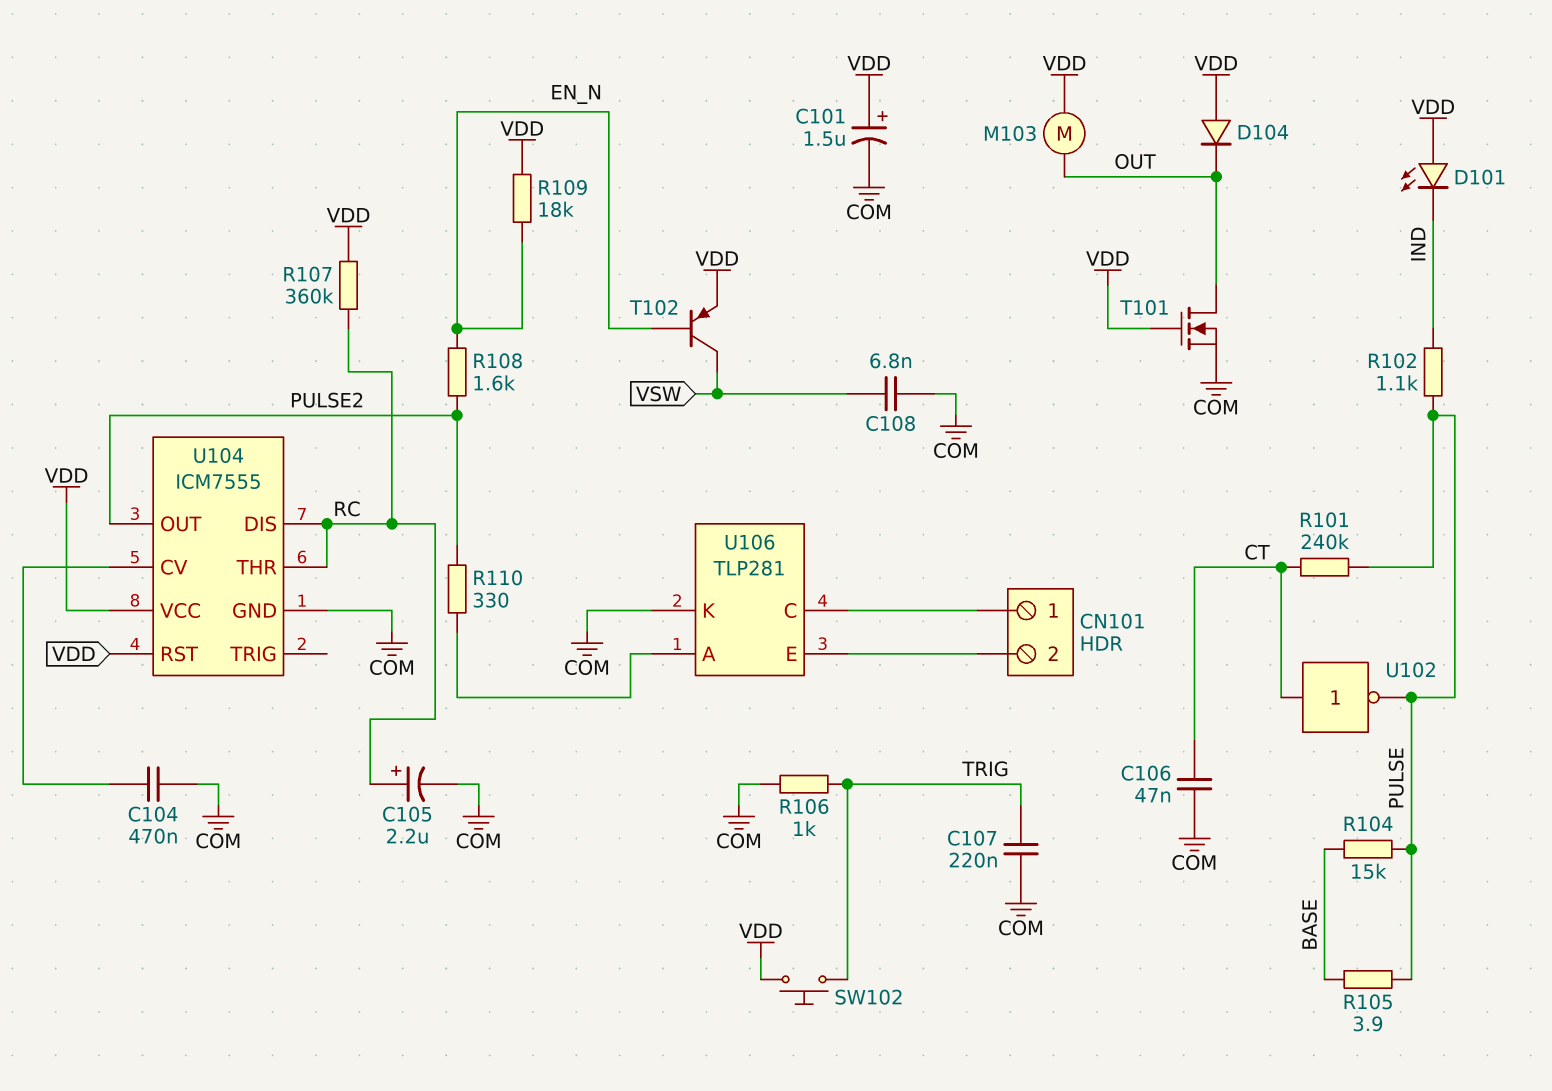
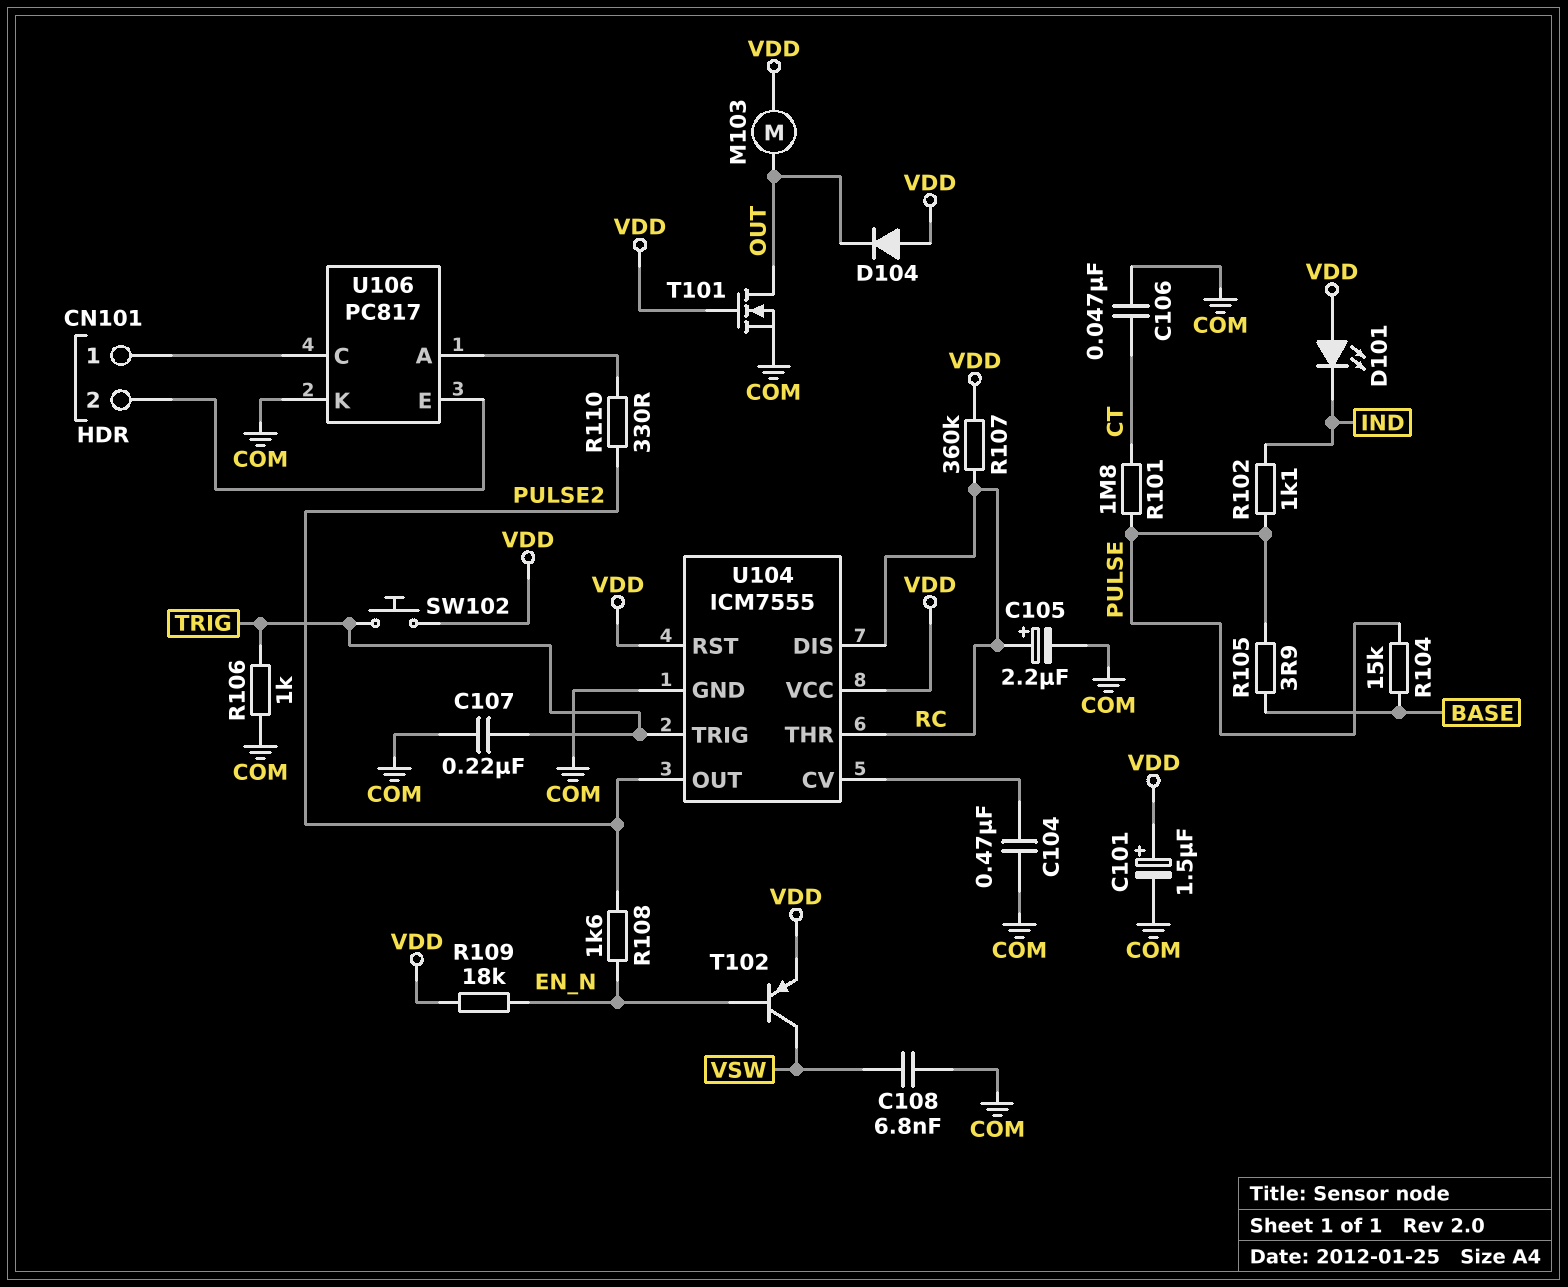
R101: 240k (CT, PULSE) -> 1.8M (CT, PULSE)
U102: NOT (in CT, out PULSE) -> none
U104 pin TRIG: none -> TRIG
U106: TLP281 -> PC817

